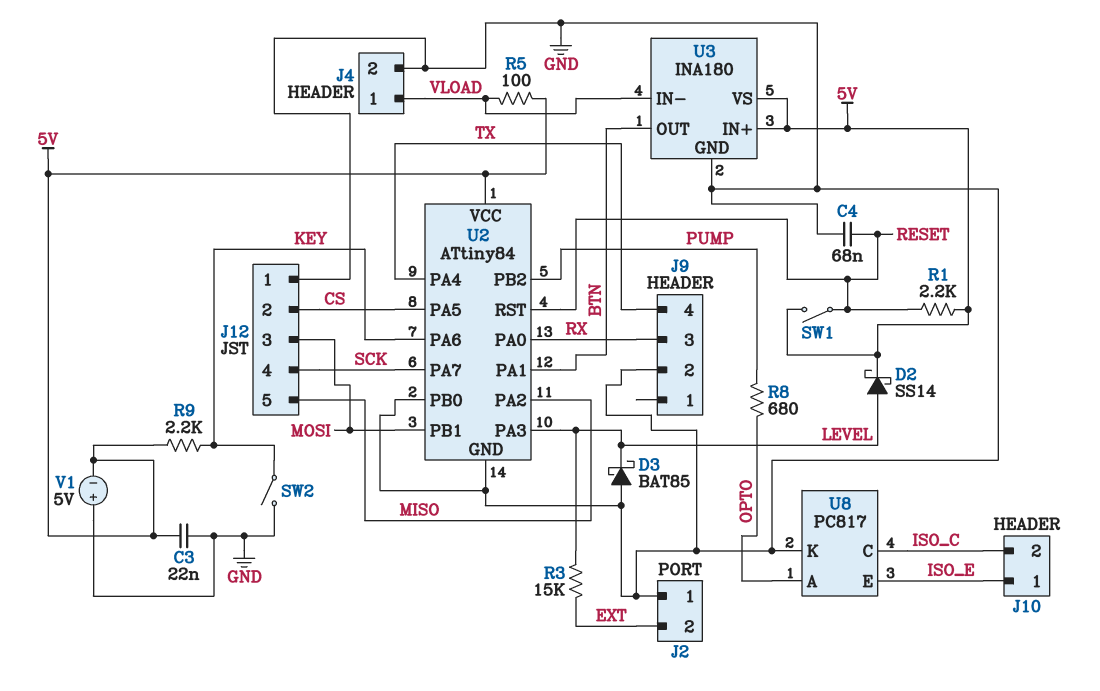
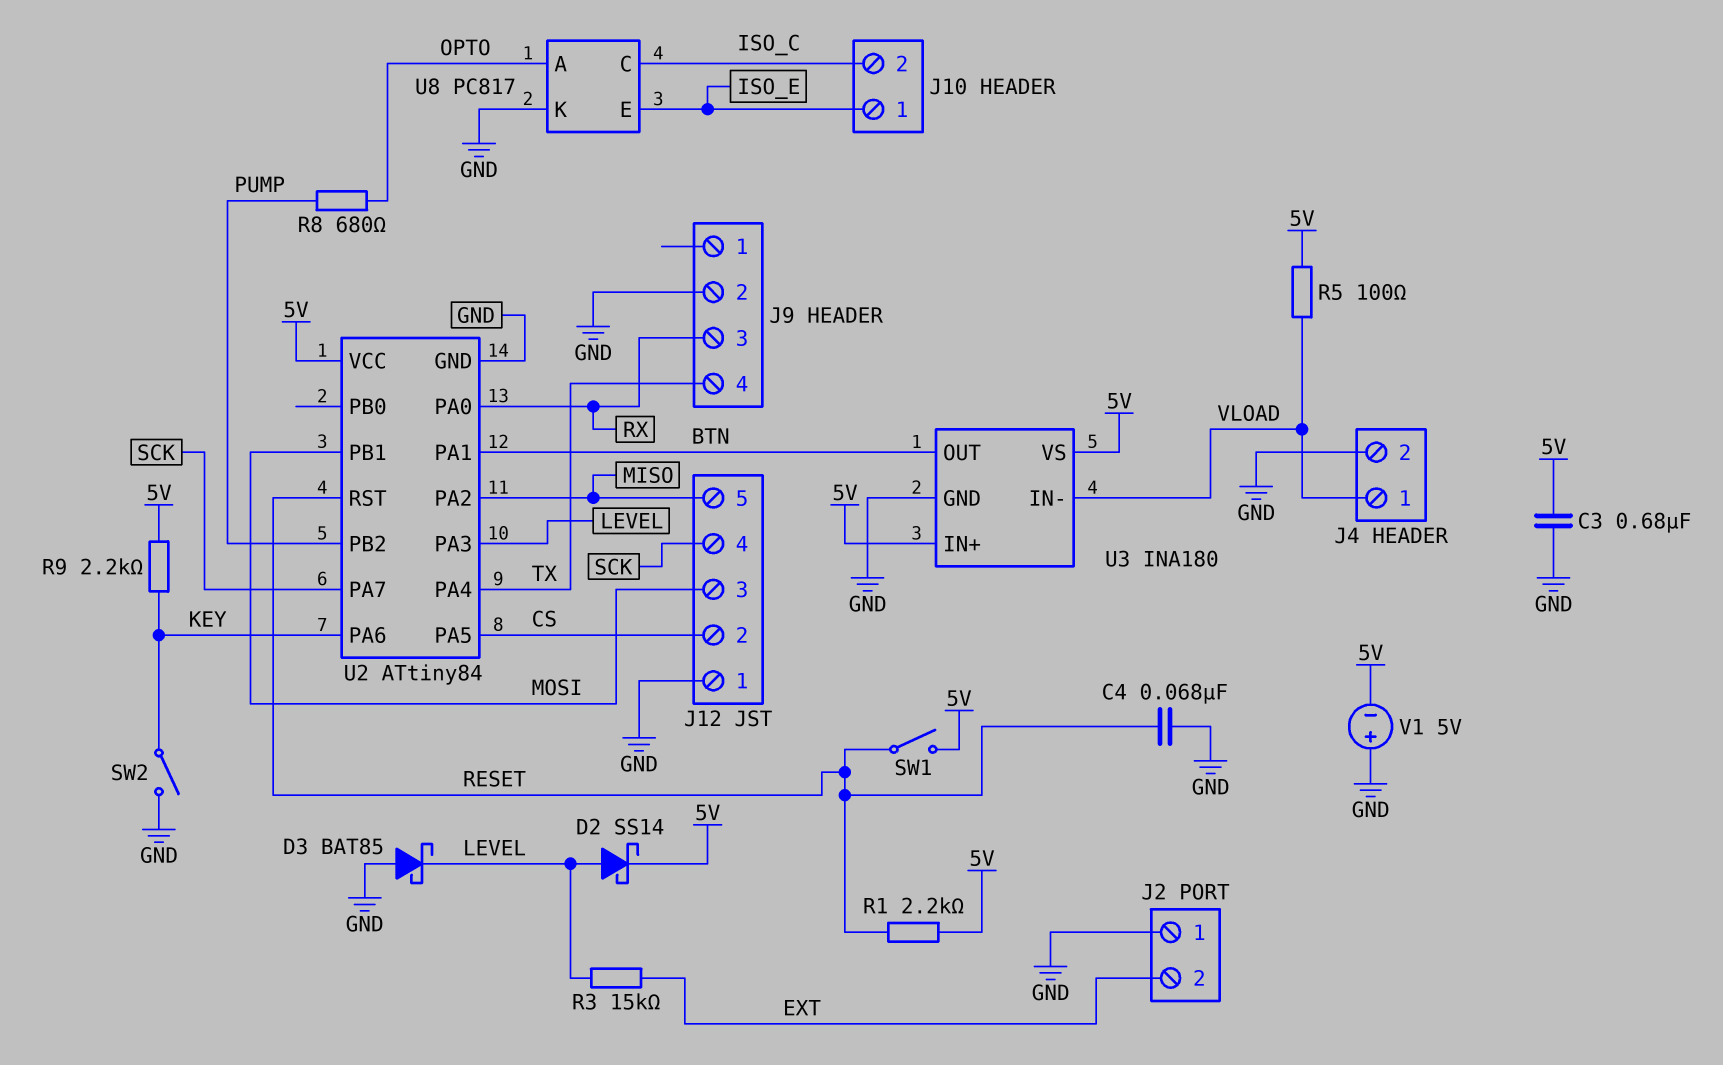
C3: 22nF (5V, GND) -> 680nF (5V, GND)
U2 pin PB0: GND -> none

